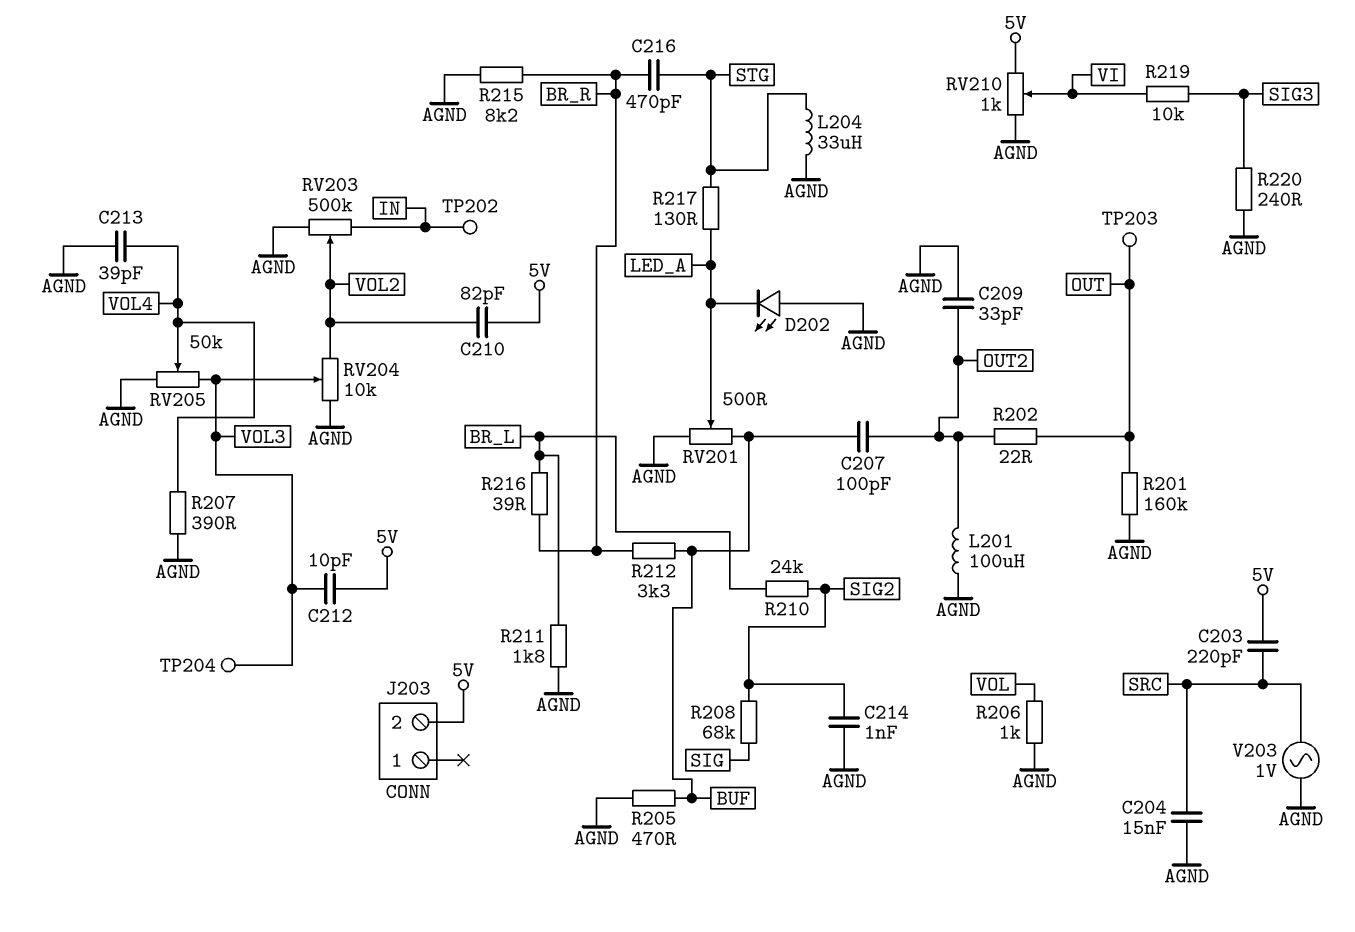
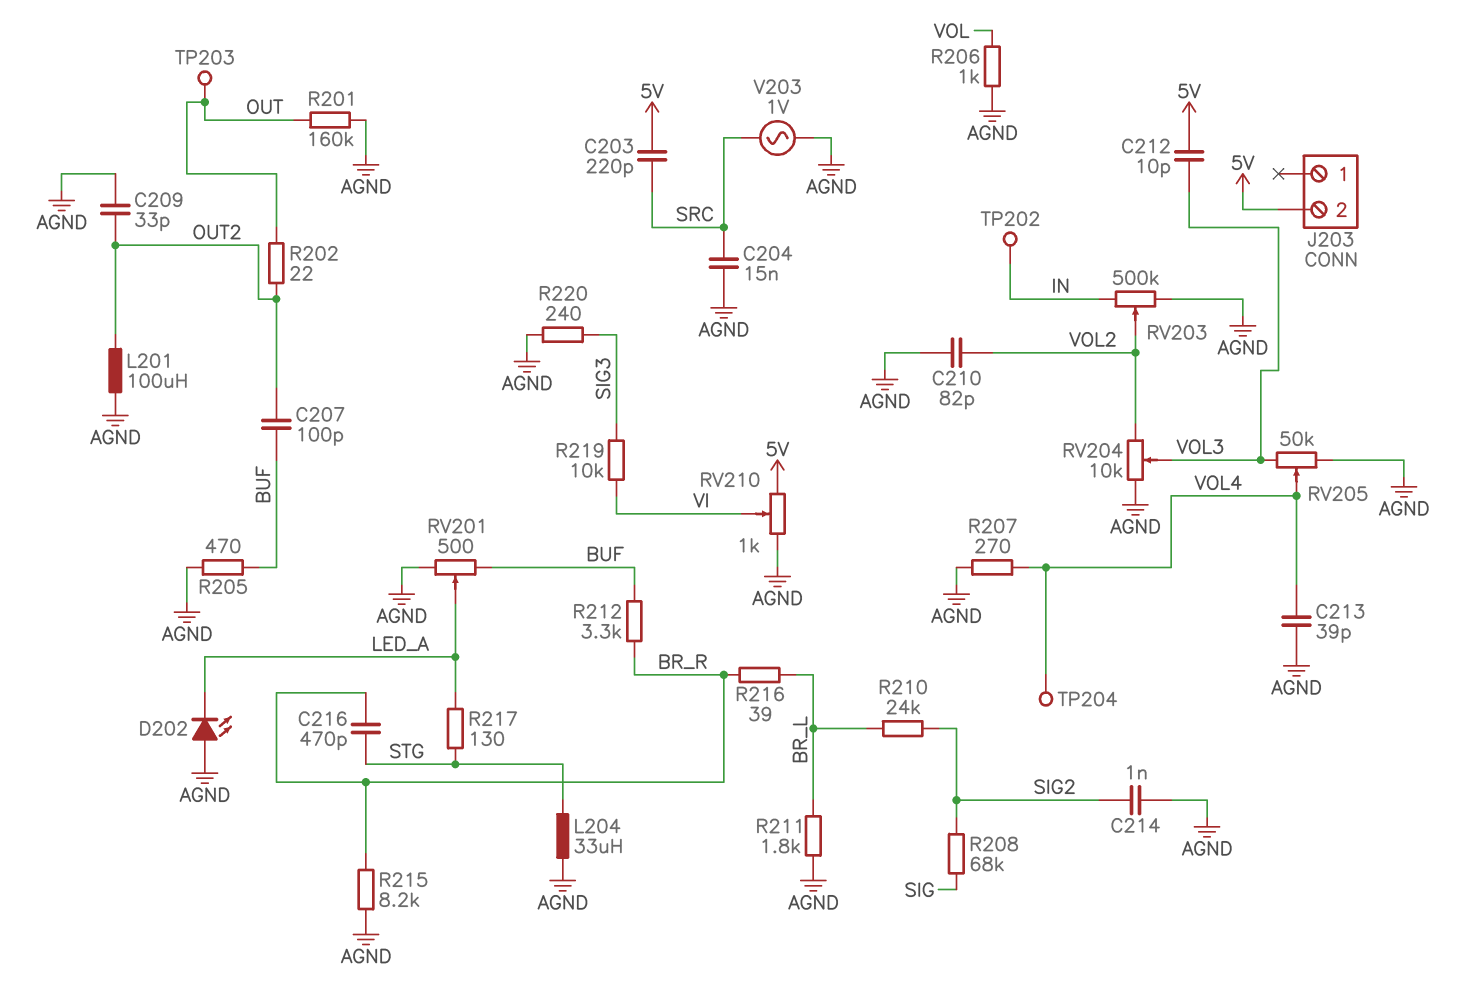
C210: 82pF (5V, VOL2) -> 82pF (AGND, VOL2)
R207: 390 (AGND, VOL4) -> 270 (AGND, VOL4)
TP204: test point (VOL3) -> test point (VOL4)

